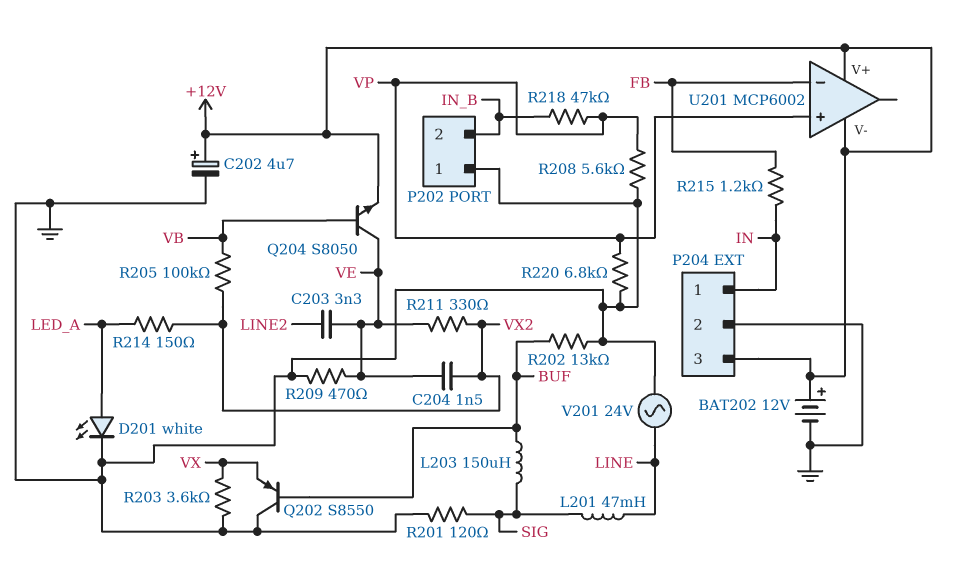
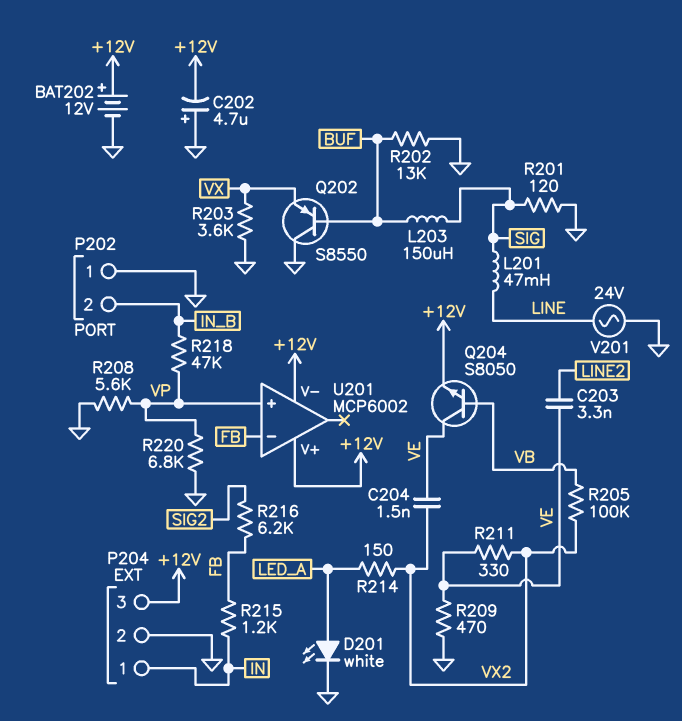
C202: 4.7uF (plus +12V, minus GND) -> 4.7uF (plus GND, minus +12V)
R216: none -> 6.2k (FB, SIG2)

